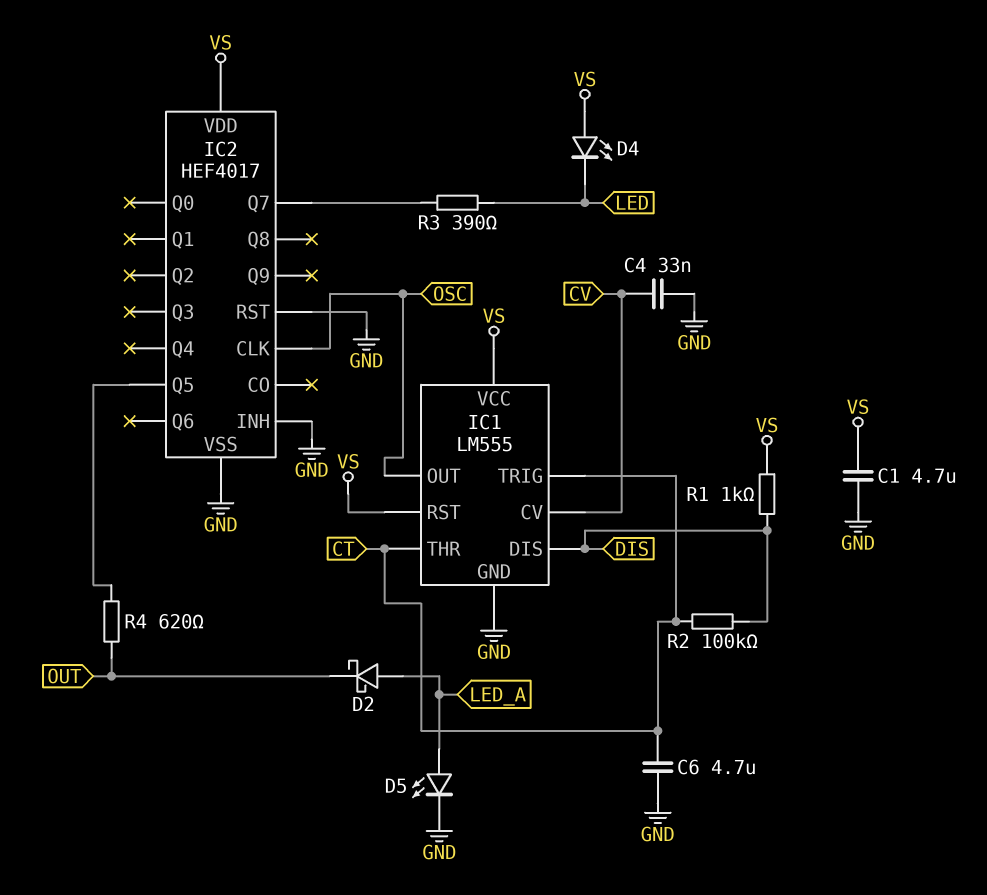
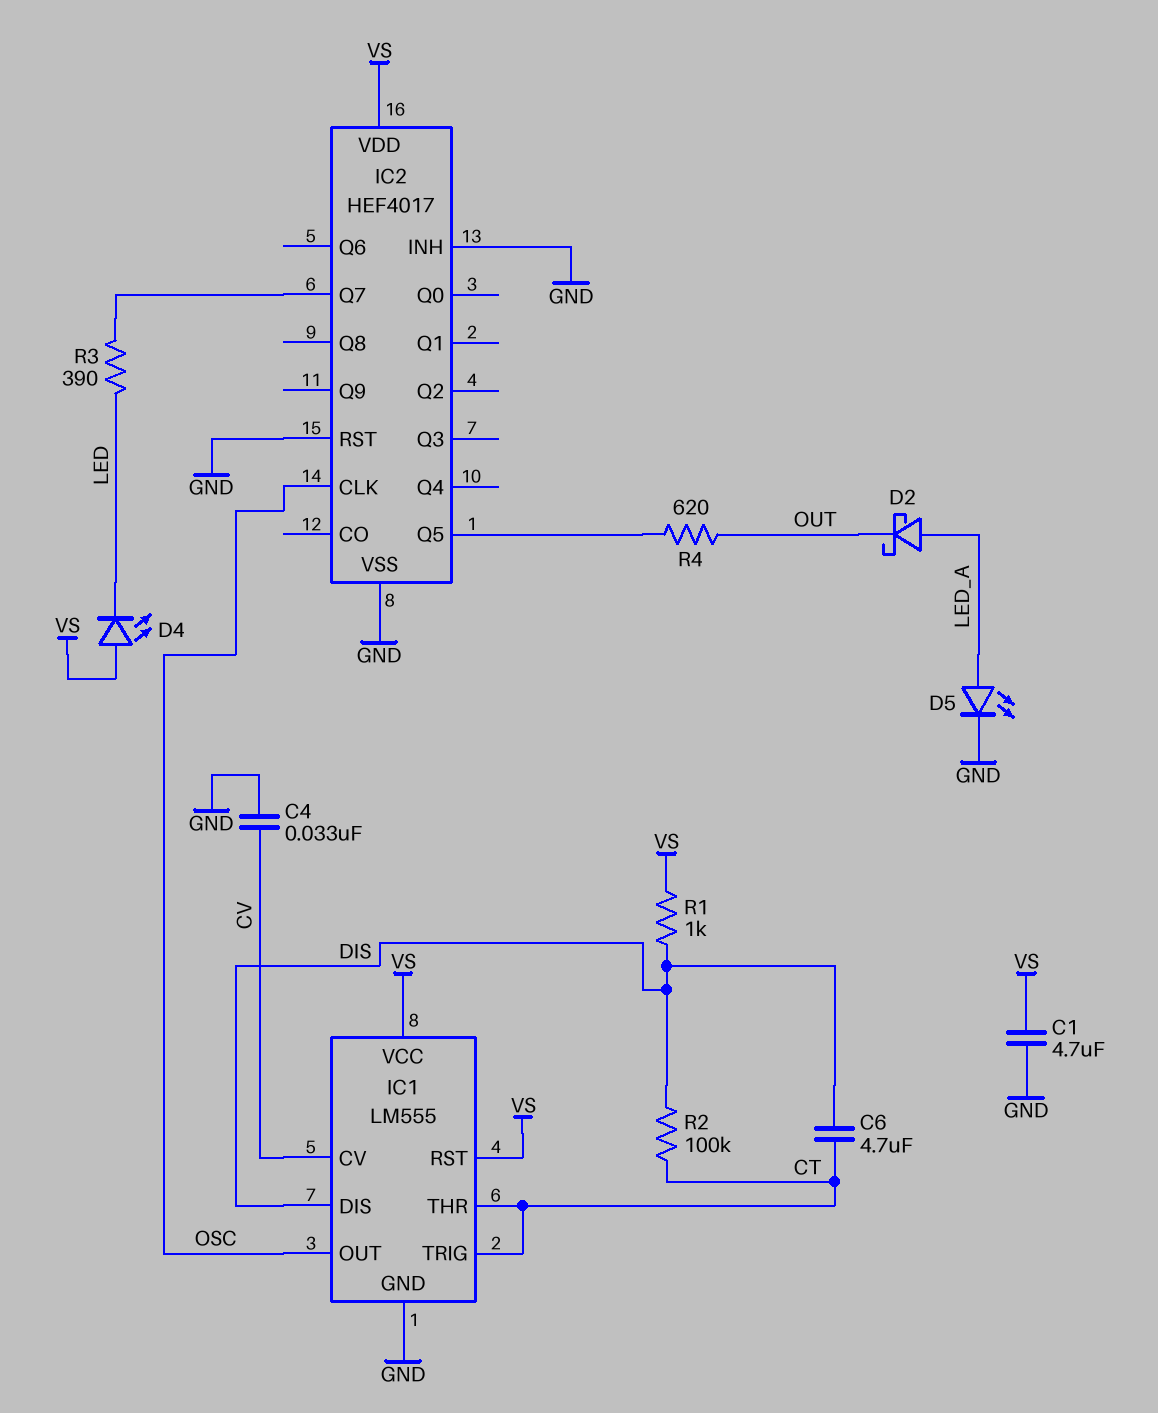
C6: 4.7uF (CT, GND) -> 4.7uF (CT, DIS)

